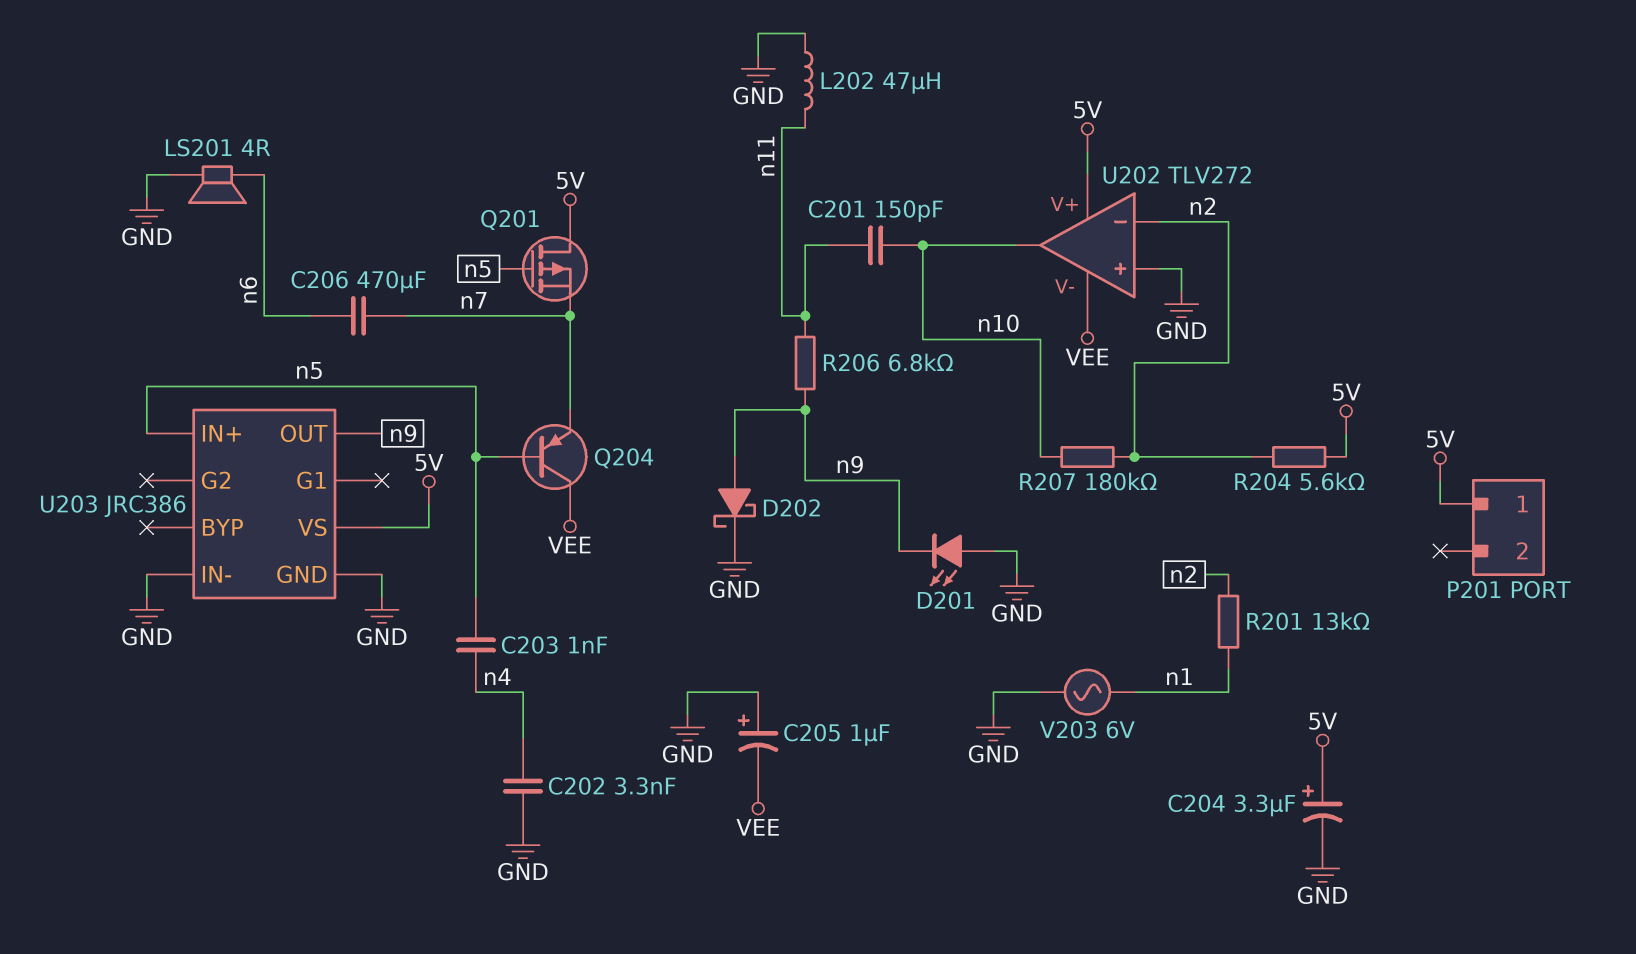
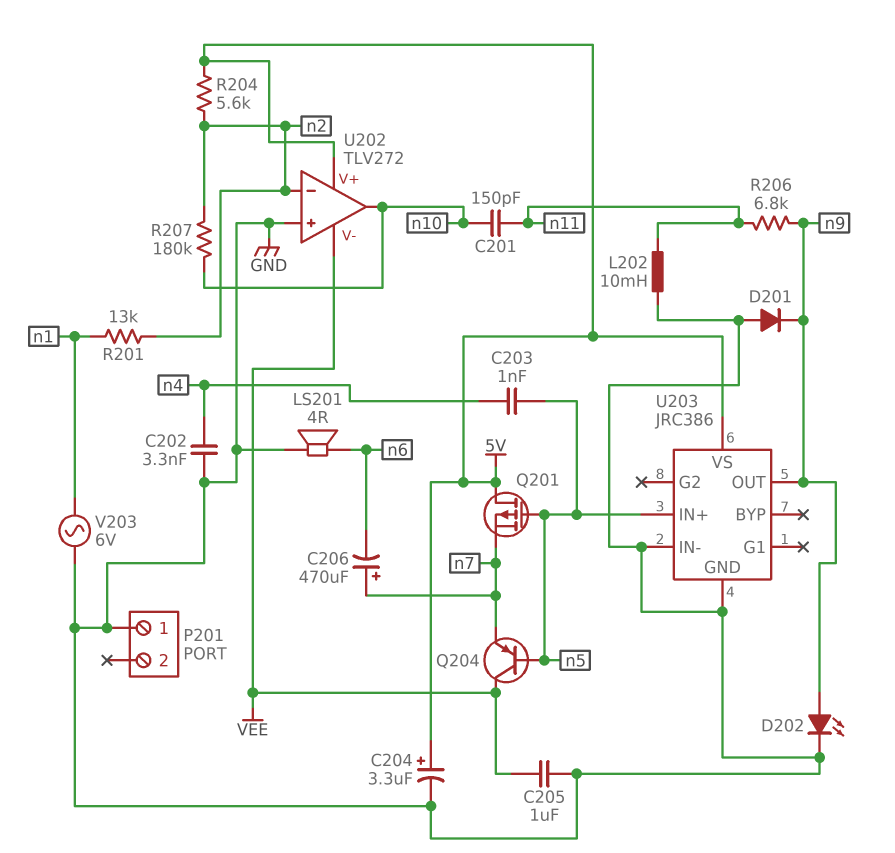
C205: 1uF (plus GND, minus VEE) -> 1uF (GND, VEE)
C206: 470uF (n6, n7) -> 470uF (plus n7, minus n6)
D201: LED (A GND, K n9) -> diode (A GND, K n9)
D202: schottky (A n9, K GND) -> LED (A n9, K GND)
L202: 47uH (GND, n11) -> 10mH (GND, n11)
P201 pin 1: 5V -> GND

